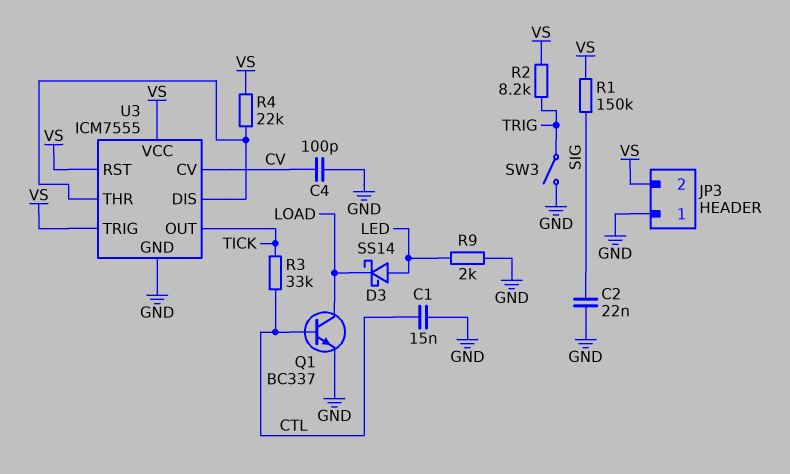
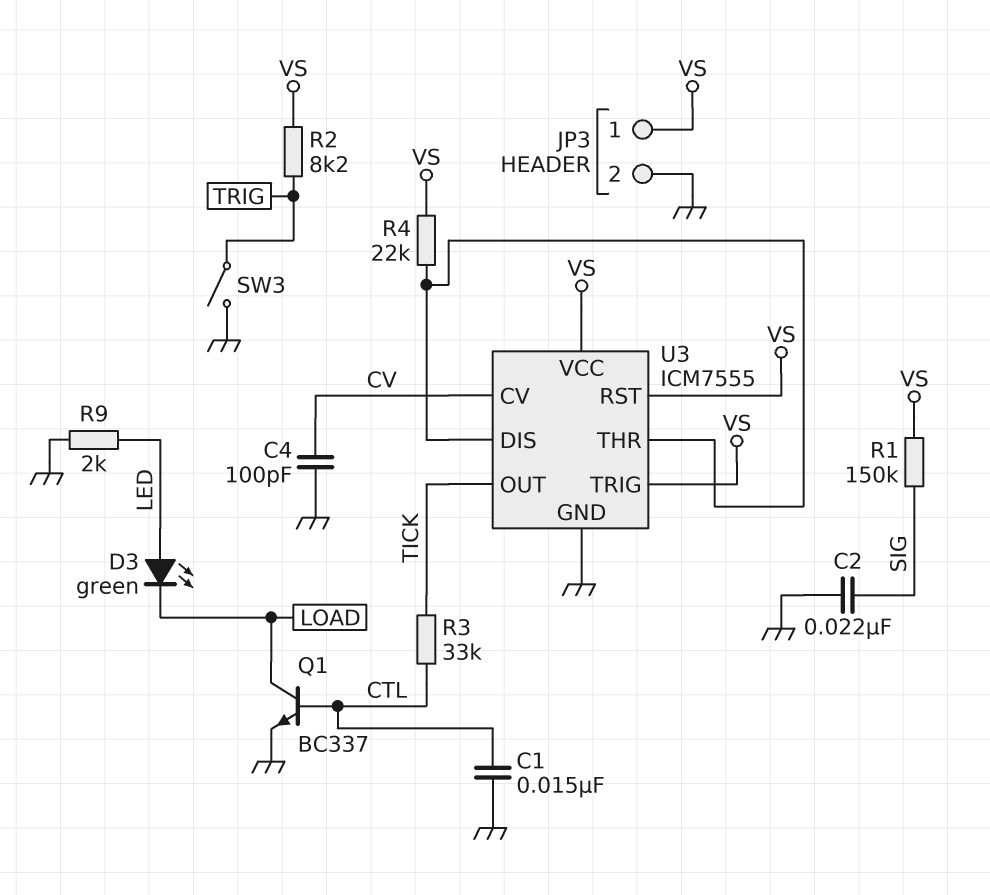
D3: schottky SS14 (A LED, K LOAD) -> LED green (A LED, K LOAD)
JP3 pin 1: GND -> VS
JP3 pin 2: VS -> GND

